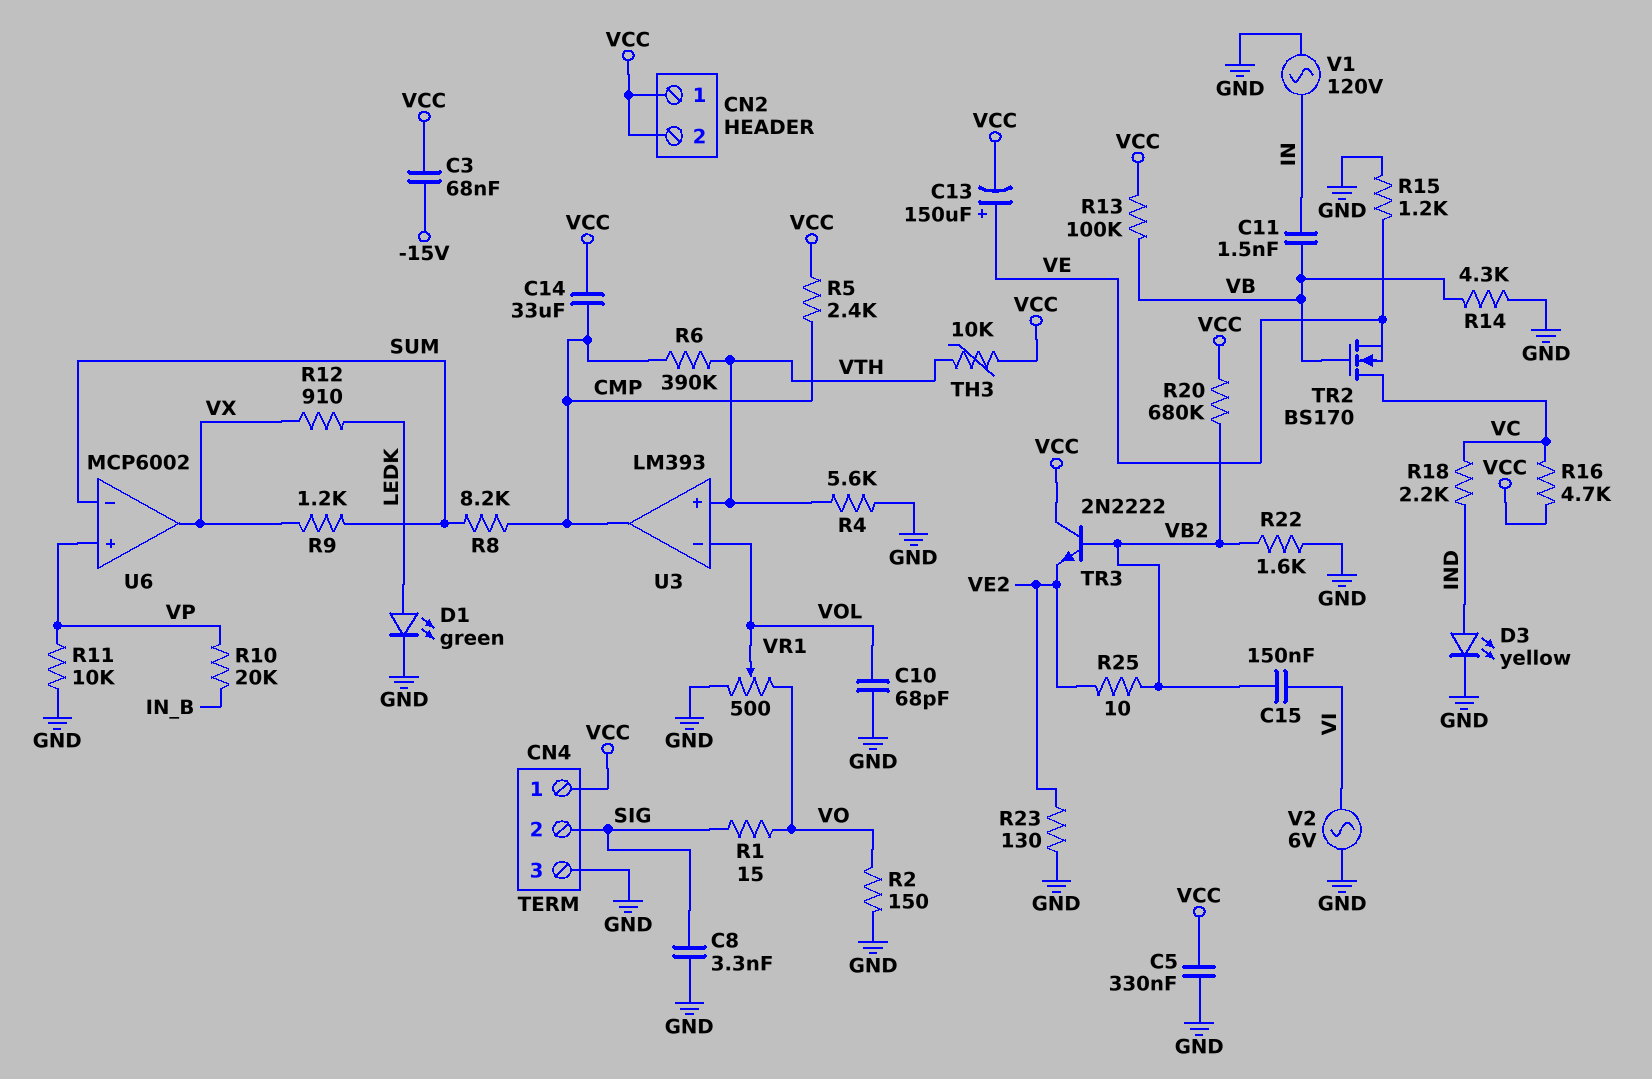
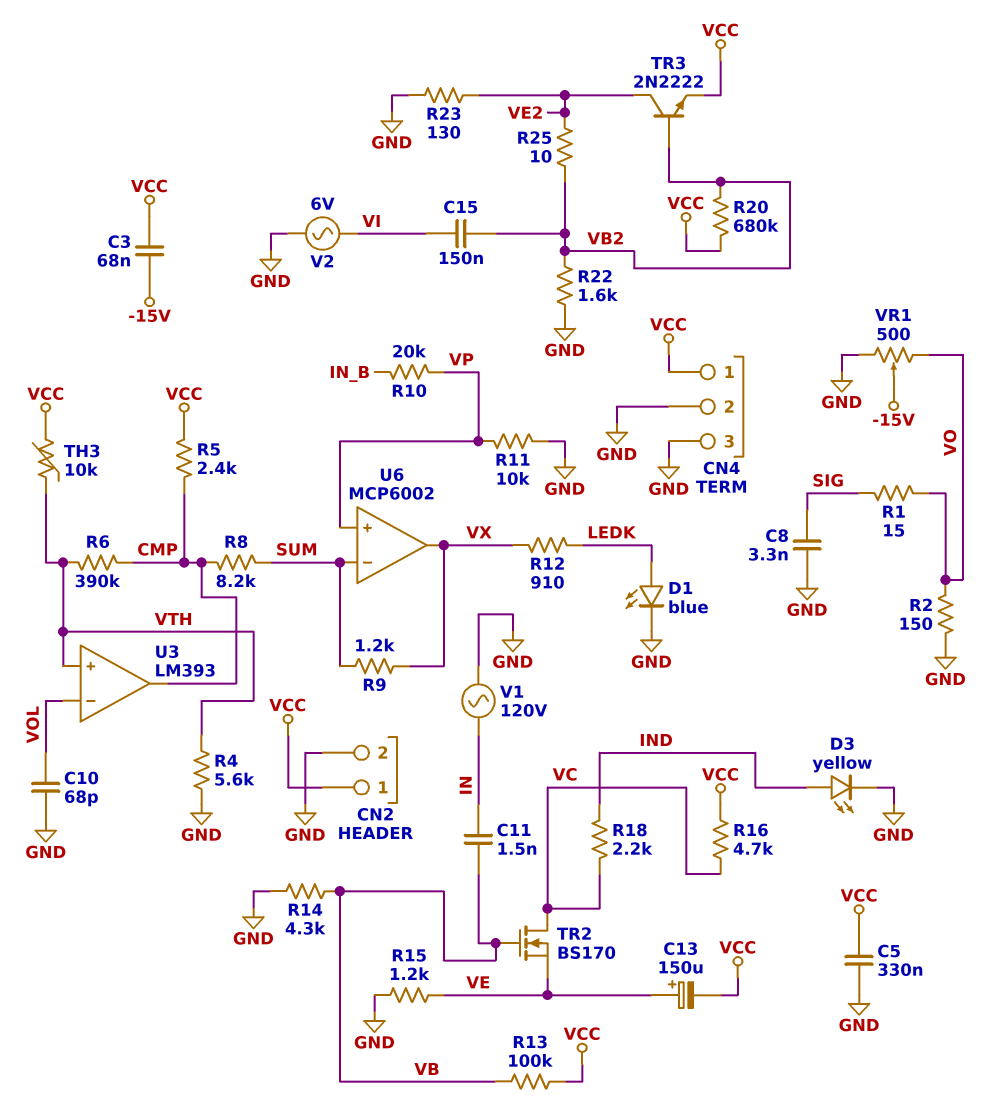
C14: 33uF (CMP, VCC) -> none
CN2 pin 2: VCC -> GND
CN4 pin 2: SIG -> GND
D1: LED green (A LEDK, K GND) -> LED blue (A LEDK, K GND)
TR3: NPN 2N2222 (B VB2, C VCC, E VE2) -> NPN 2N2222 (B VB2, C VE2, E VCC)
VR1: 500 (GND, VO, wiper VOL) -> 500 (GND, VO, wiper -15V)

